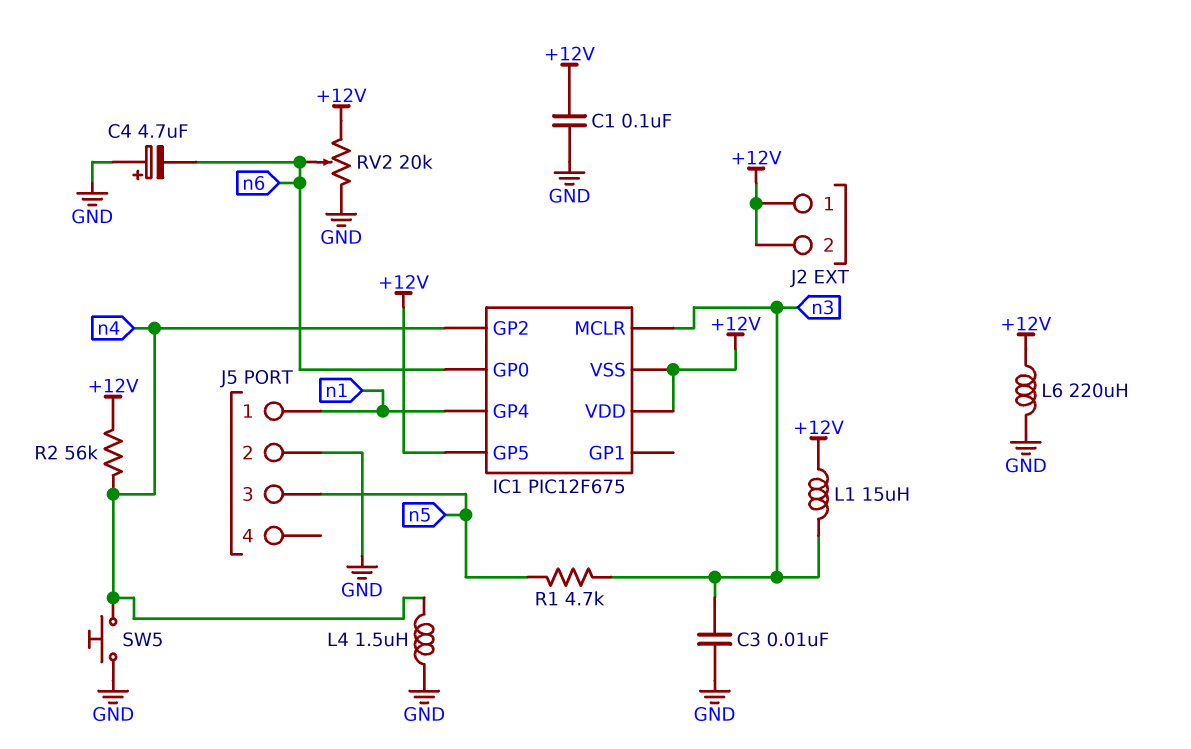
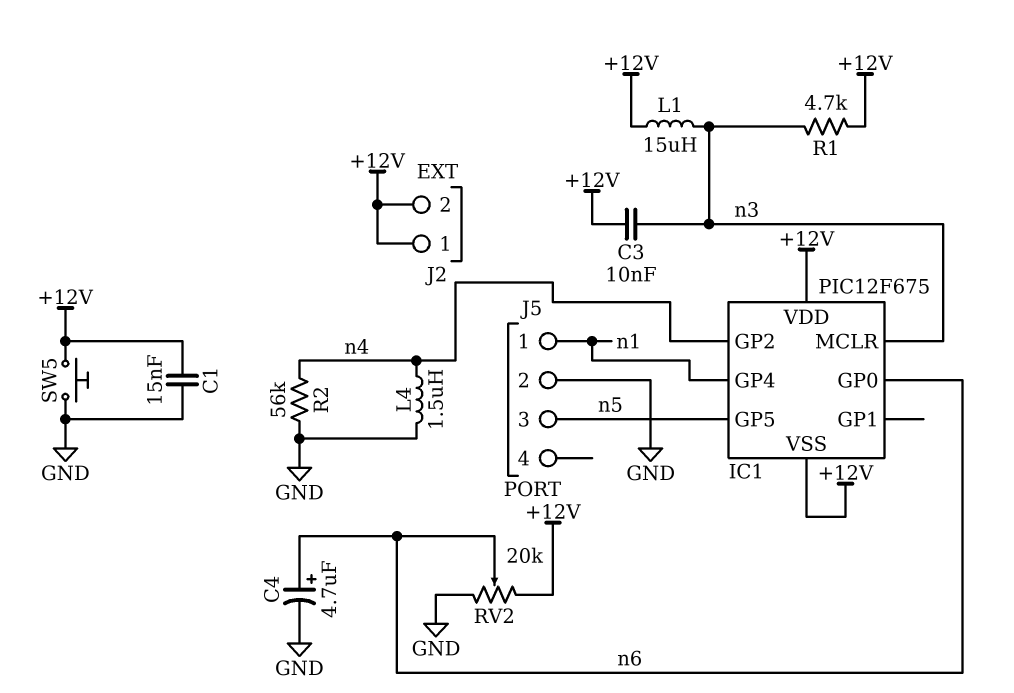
C1: 100nF (+12V, GND) -> 15nF (+12V, GND)
C3: 10nF (GND, n3) -> 10nF (+12V, n3)
C4: 4.7uF (plus GND, minus n6) -> 4.7uF (plus n6, minus GND)
IC1 pin GP5: +12V -> n5
L6: 220uH (+12V, GND) -> none
R1: 4.7k (n3, n5) -> 4.7k (+12V, n3)
R2: 56k (+12V, n4) -> 56k (GND, n4)
SW5: button (GND, n4) -> button (+12V, GND)

